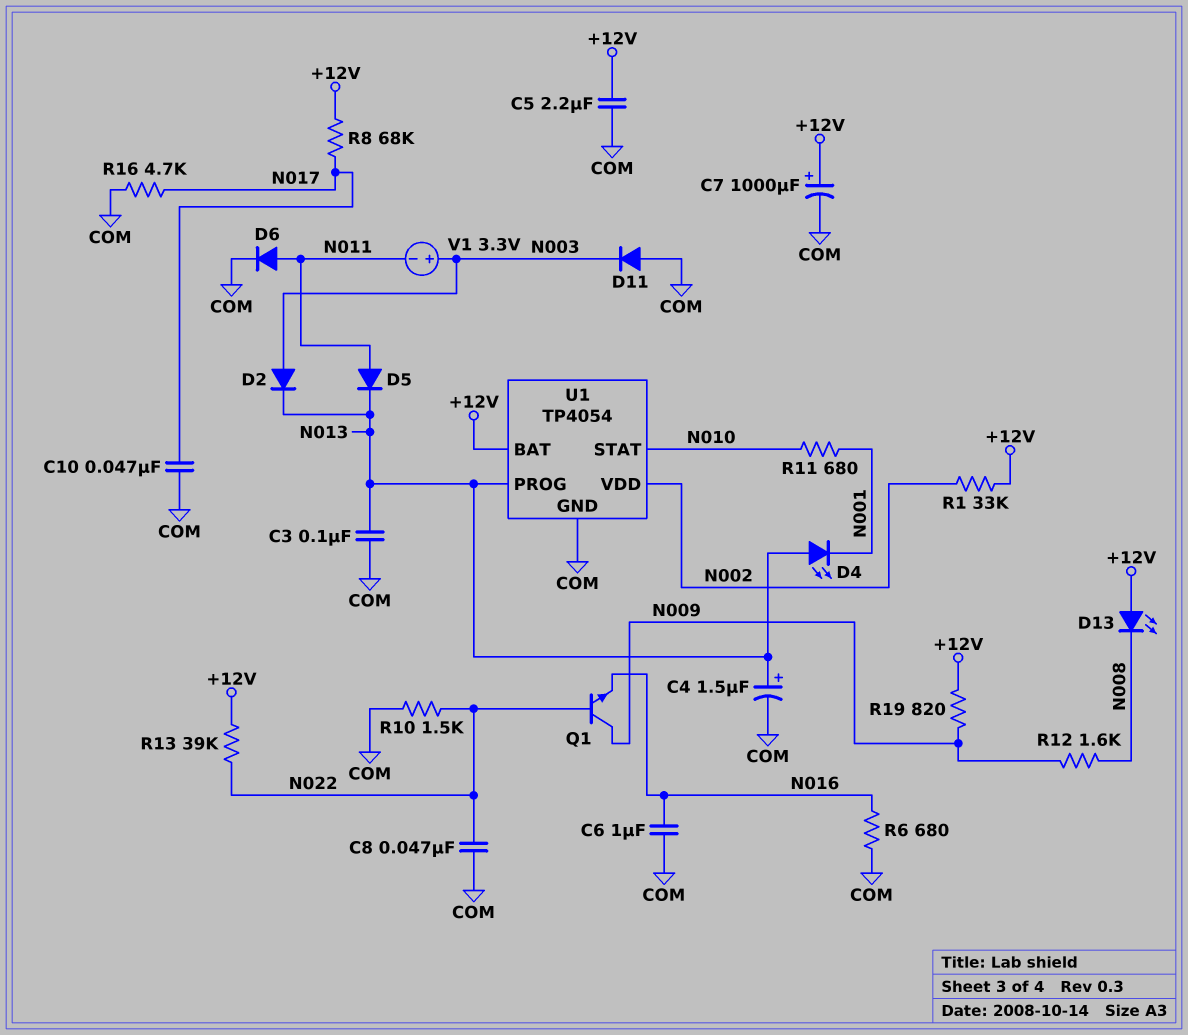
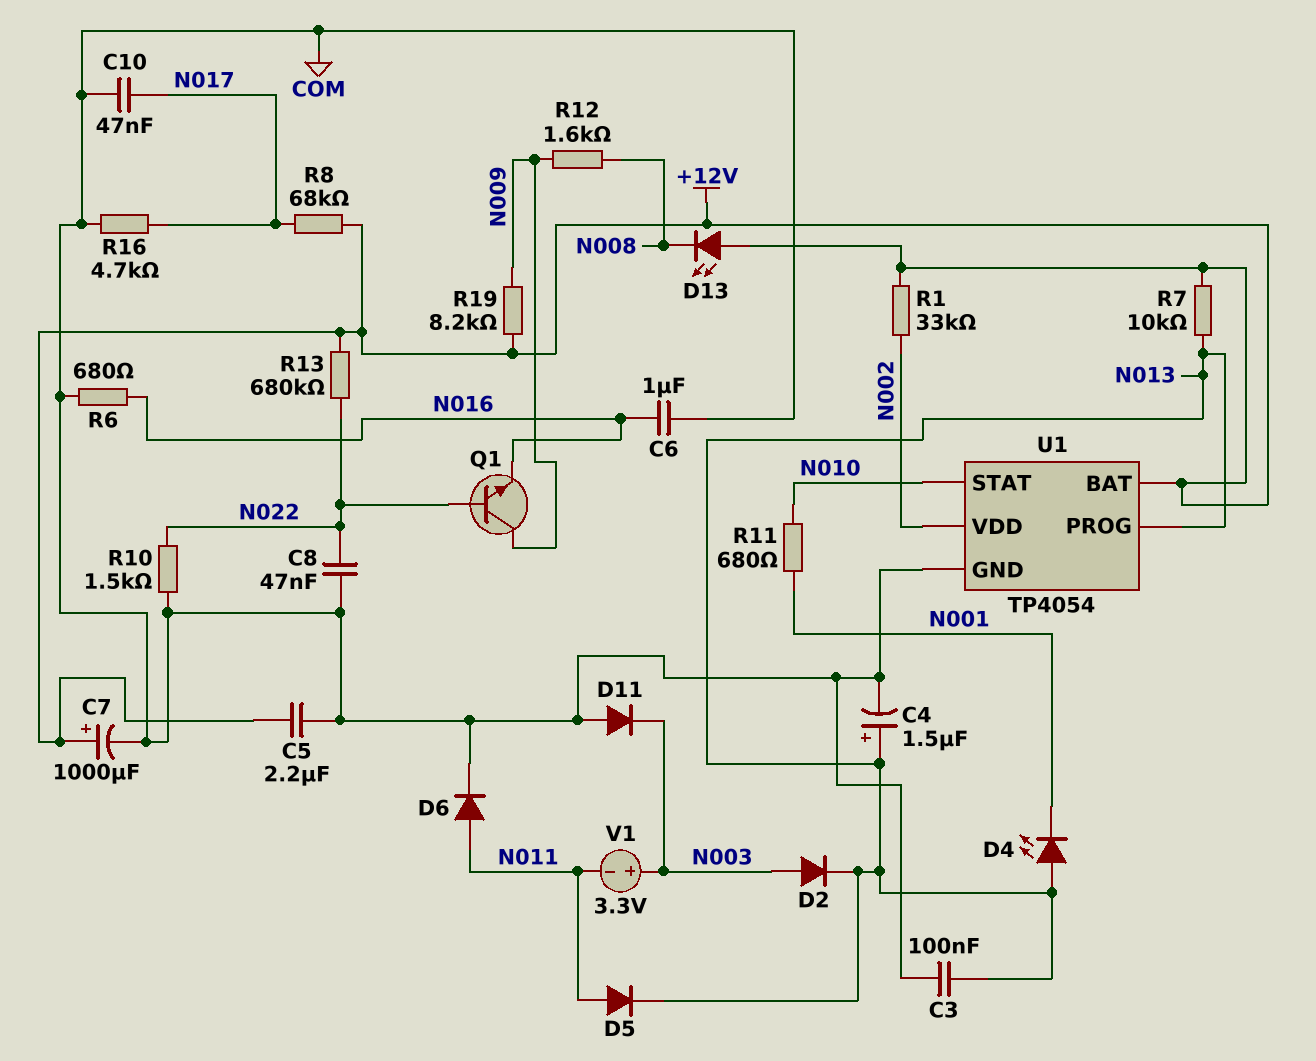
R7: none -> 10k (+12V, N013)
R13: 39k (+12V, N022) -> 680k (+12V, N022)
R19: 820 (+12V, N009) -> 8.2k (+12V, N009)

